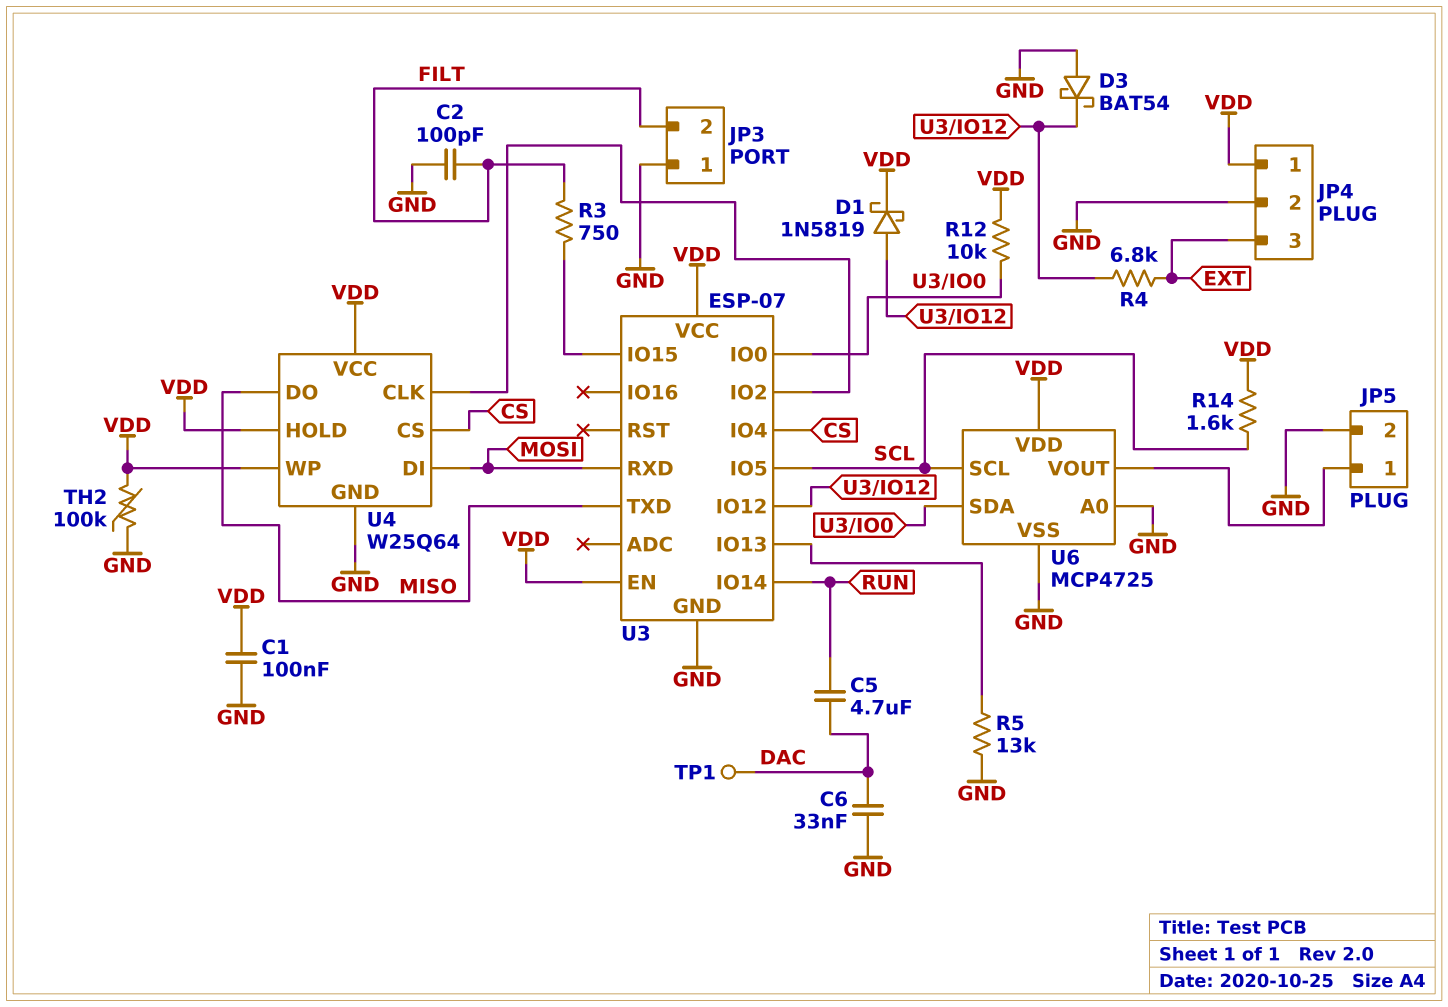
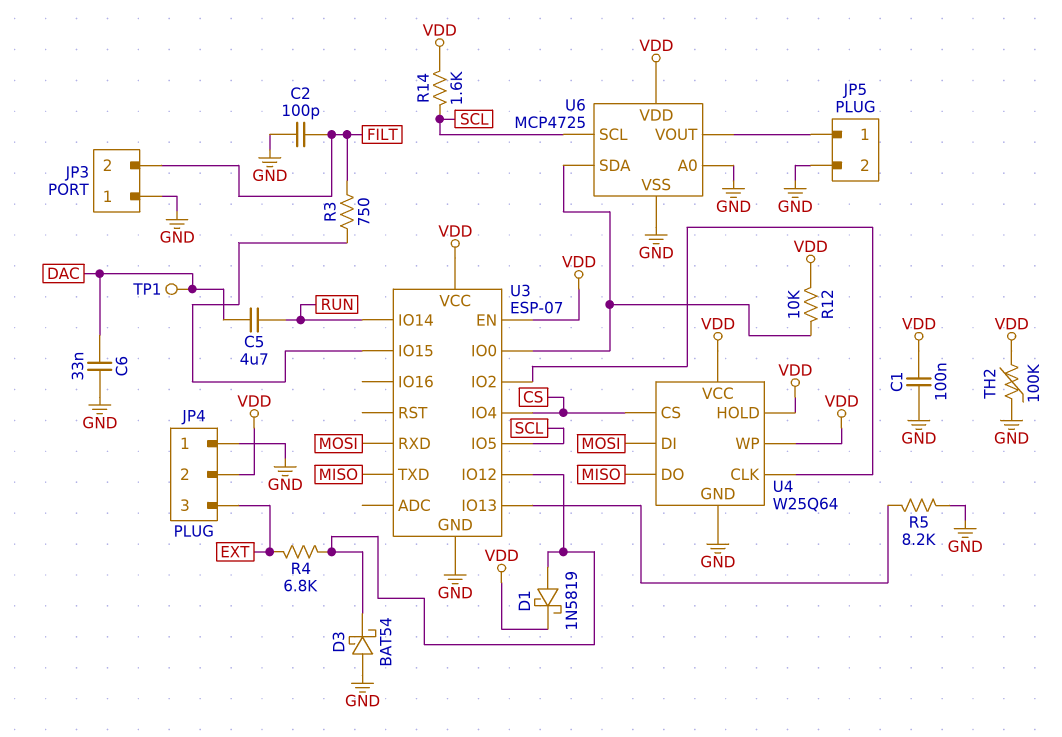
JP4 pin 1: VDD -> GND
JP4 pin 2: GND -> VDD
R5: 13k (GND, U3/IO13) -> 8.2k (GND, U3/IO13)

